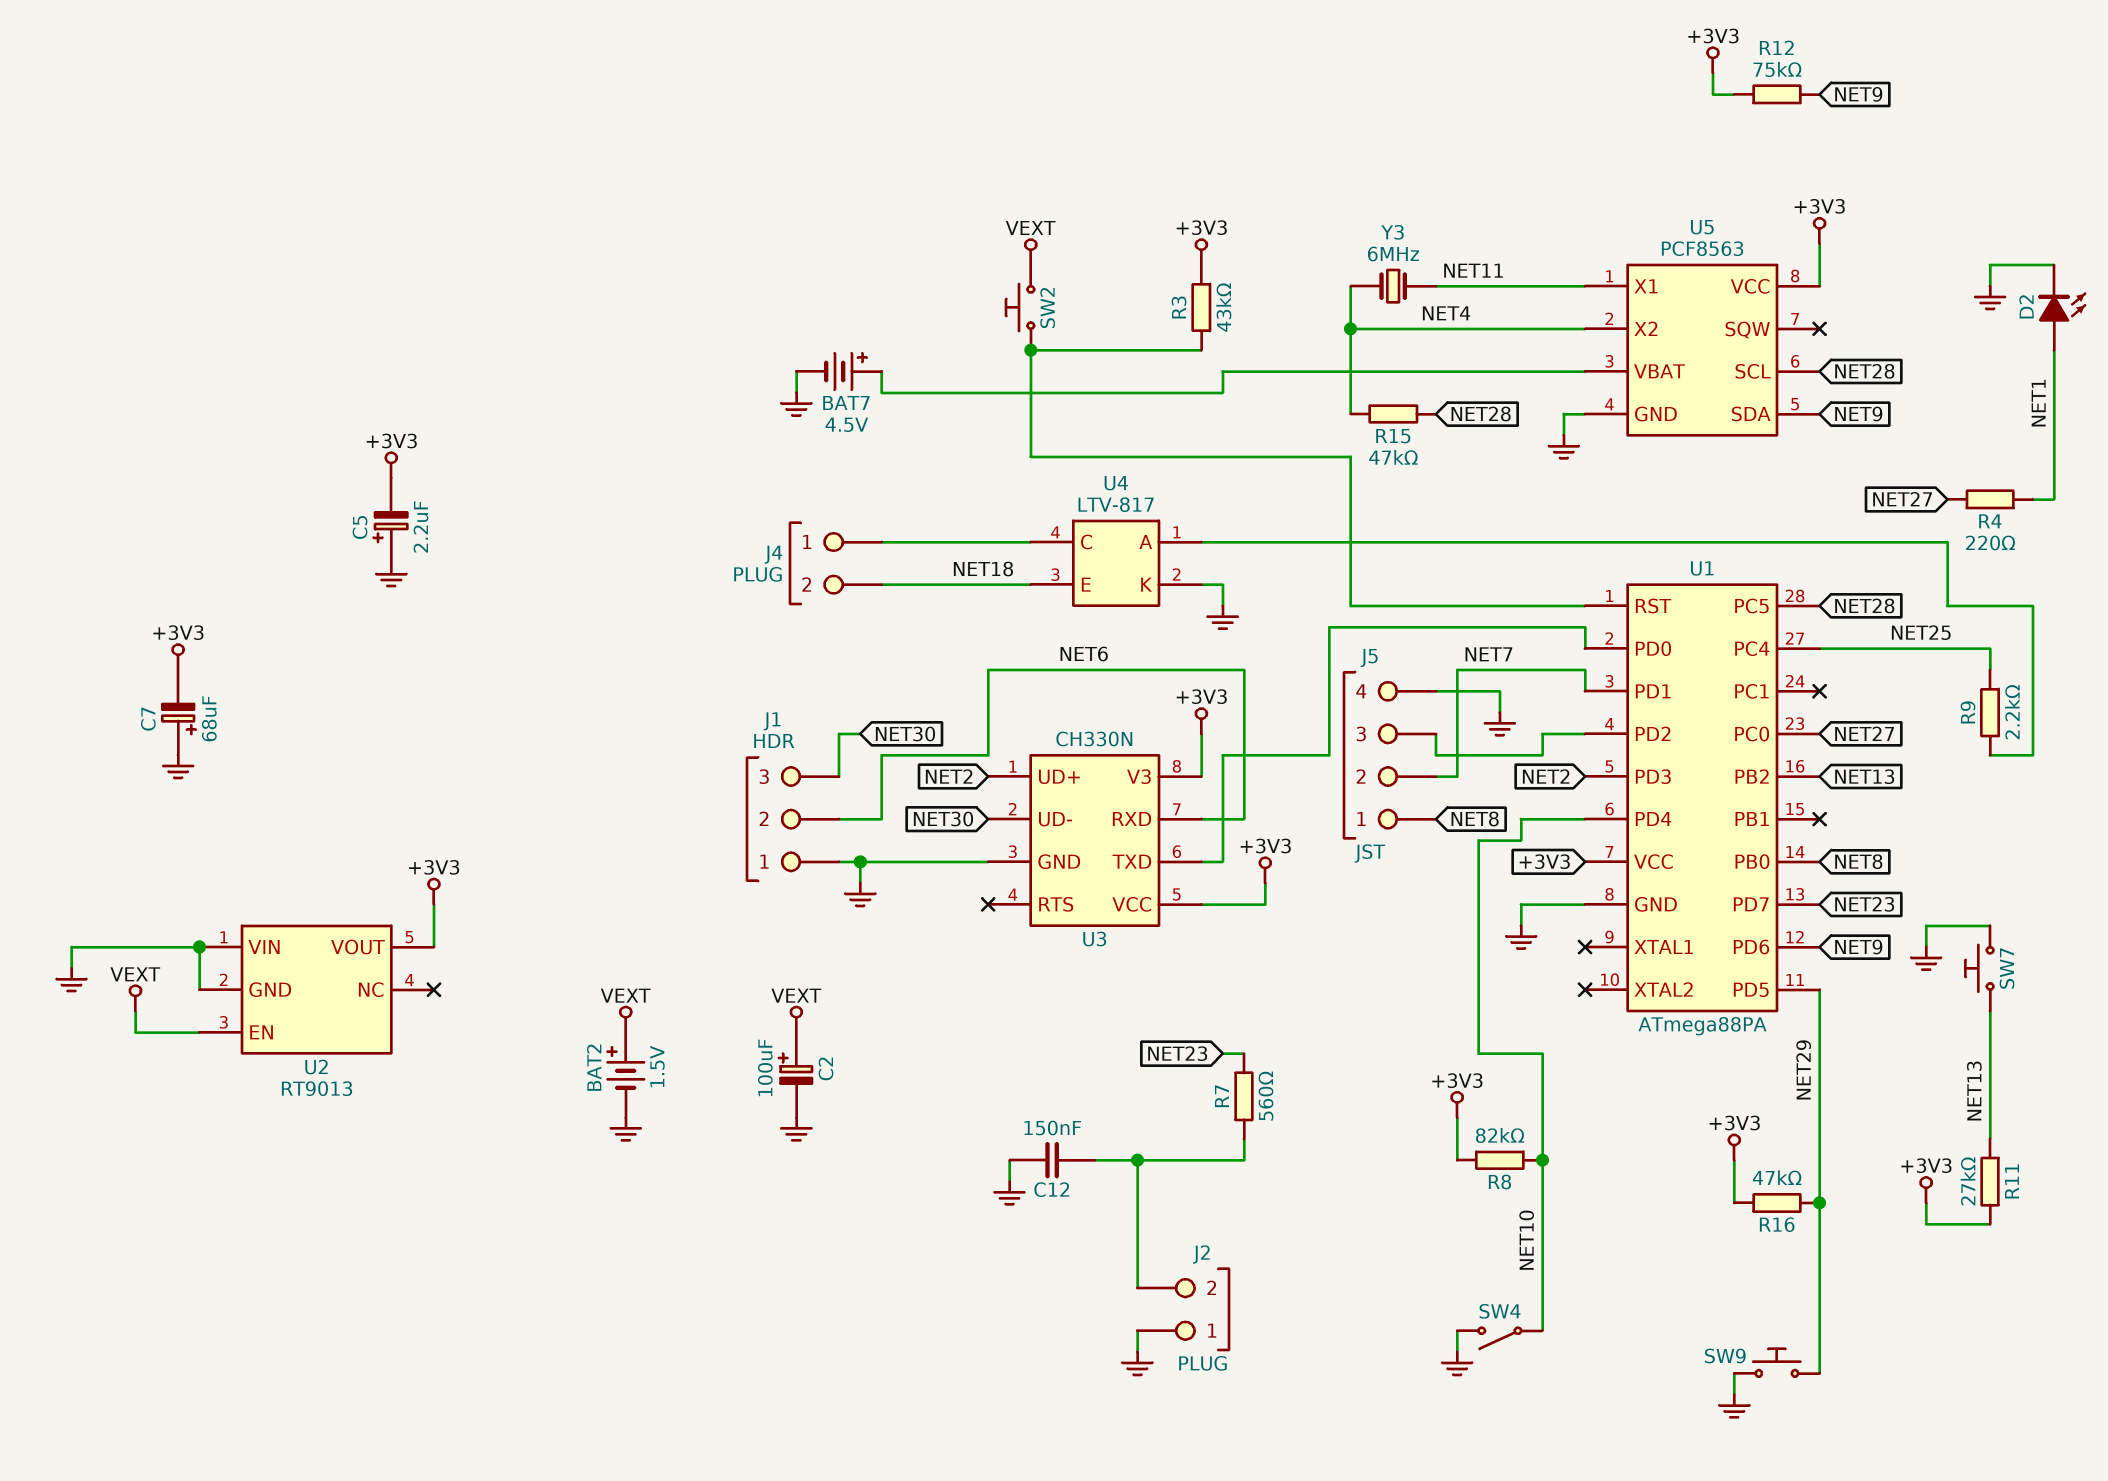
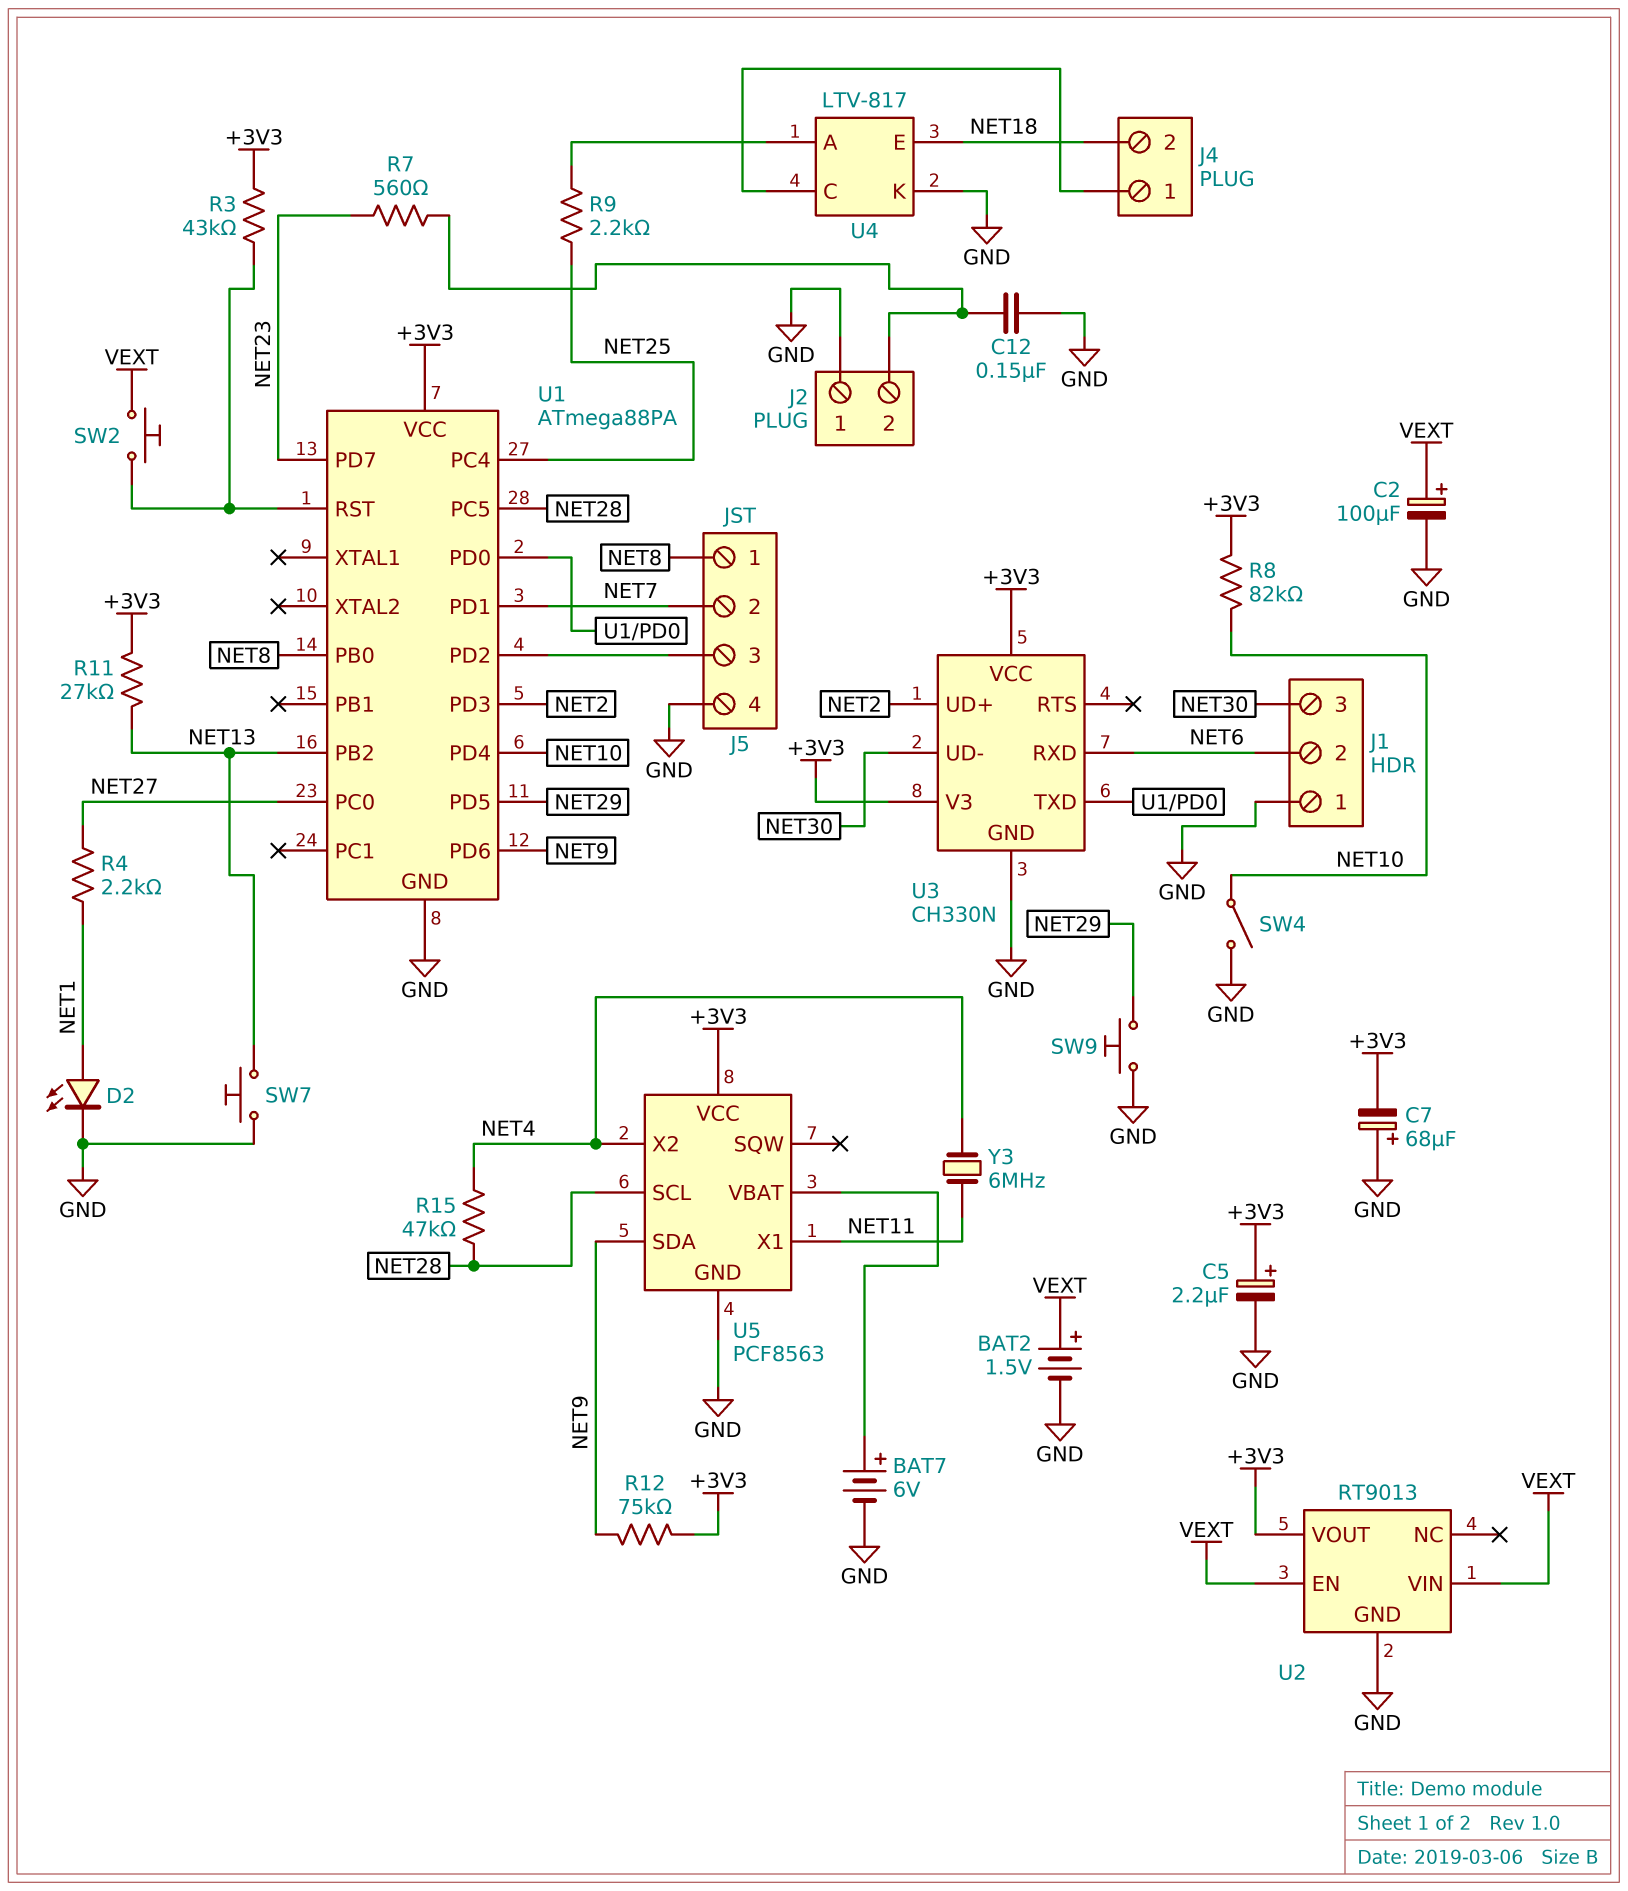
BAT7: 4.5V (plus U5/VBAT, minus GND) -> 6V (plus U5/VBAT, minus GND)
C5: 2.2uF (plus GND, minus +3V3) -> 2.2uF (plus +3V3, minus GND)
R4: 220 (NET1, NET27) -> 2.2k (NET1, NET27)
R16: 47k (+3V3, NET29) -> none
U2 pin VIN: GND -> VEXT

